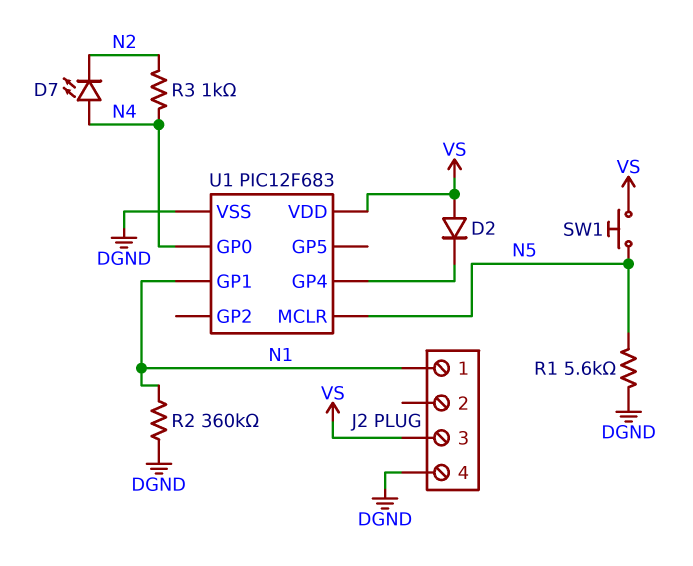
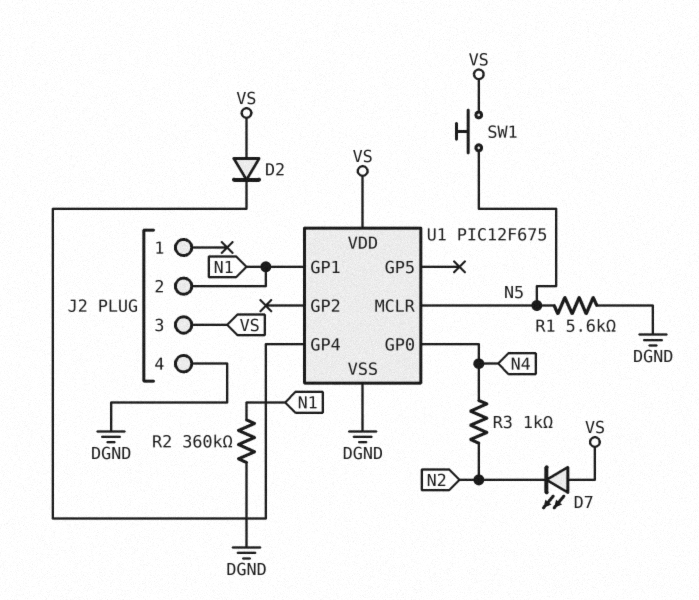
D7: LED (A N4, K N2) -> LED (A VS, K N2)
J2 pin 1: N1 -> none
J2 pin 2: none -> N1
U1: PIC12F683 -> PIC12F675

